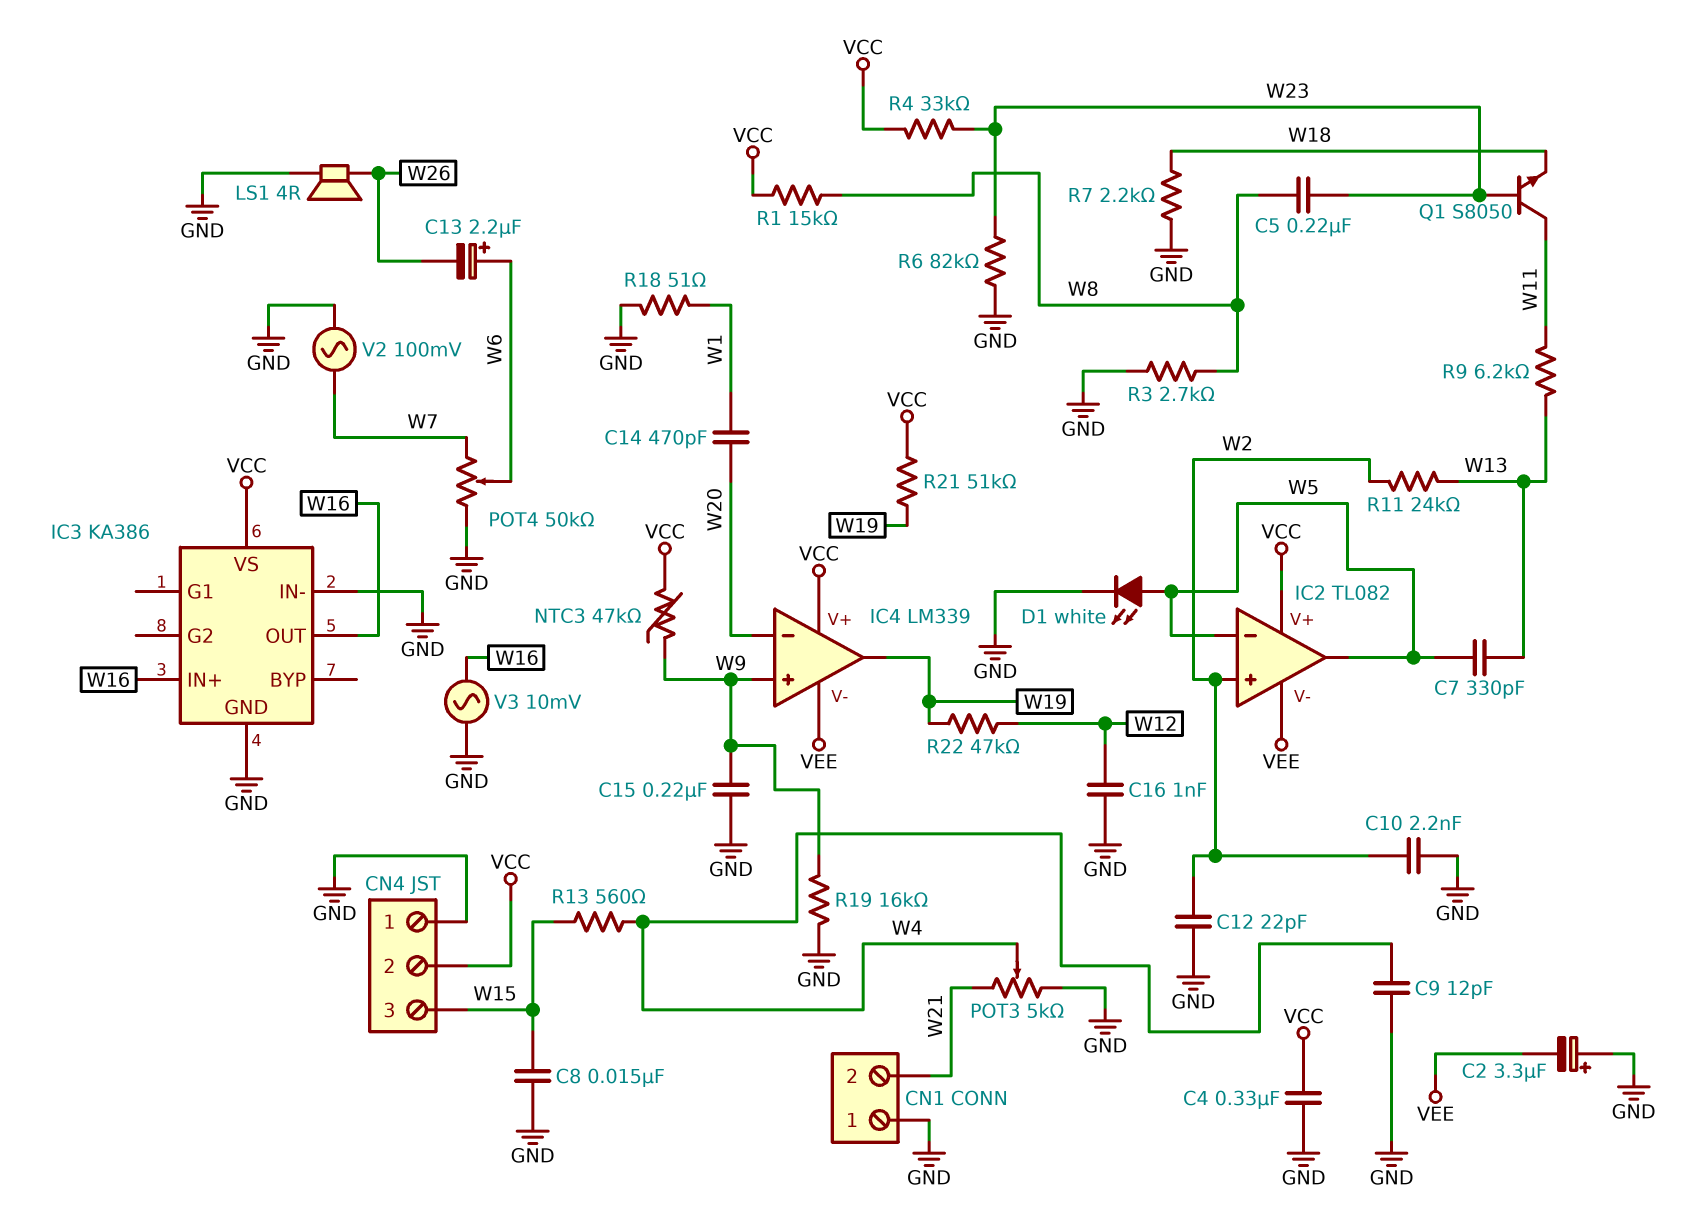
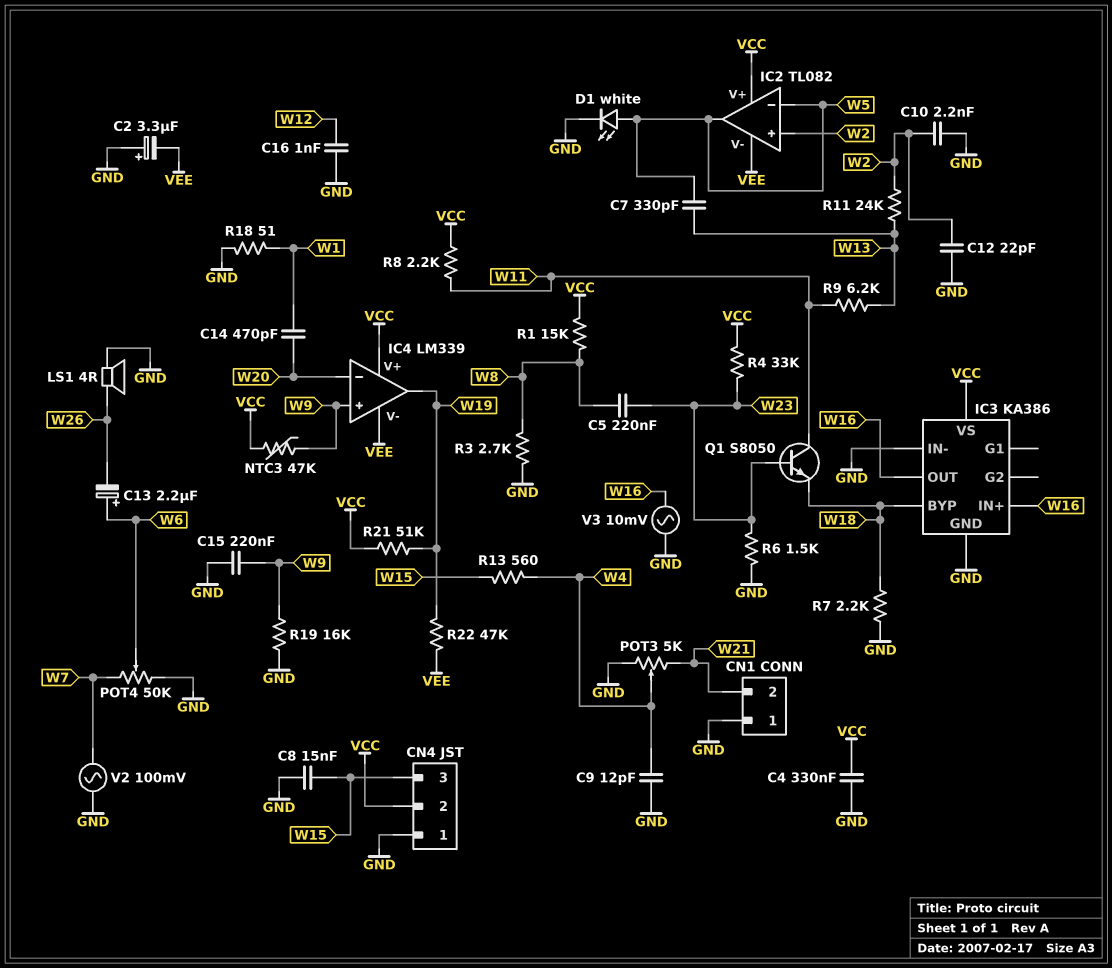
IC3 pin BYP: none -> W18
R6: 82k (GND, W23) -> 1.5k (GND, W23)
R8: none -> 2.2k (VCC, W11)
R22: 47k (W12, W19) -> 47k (VEE, W19)

